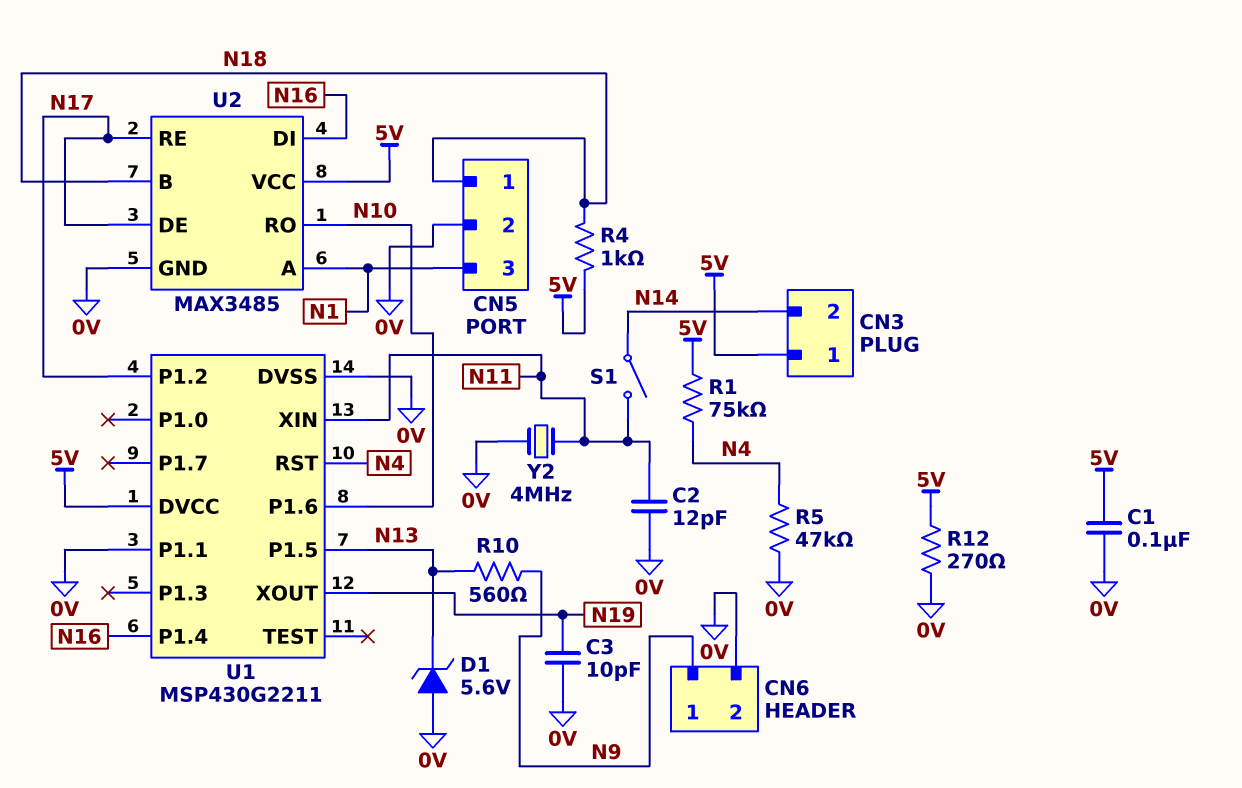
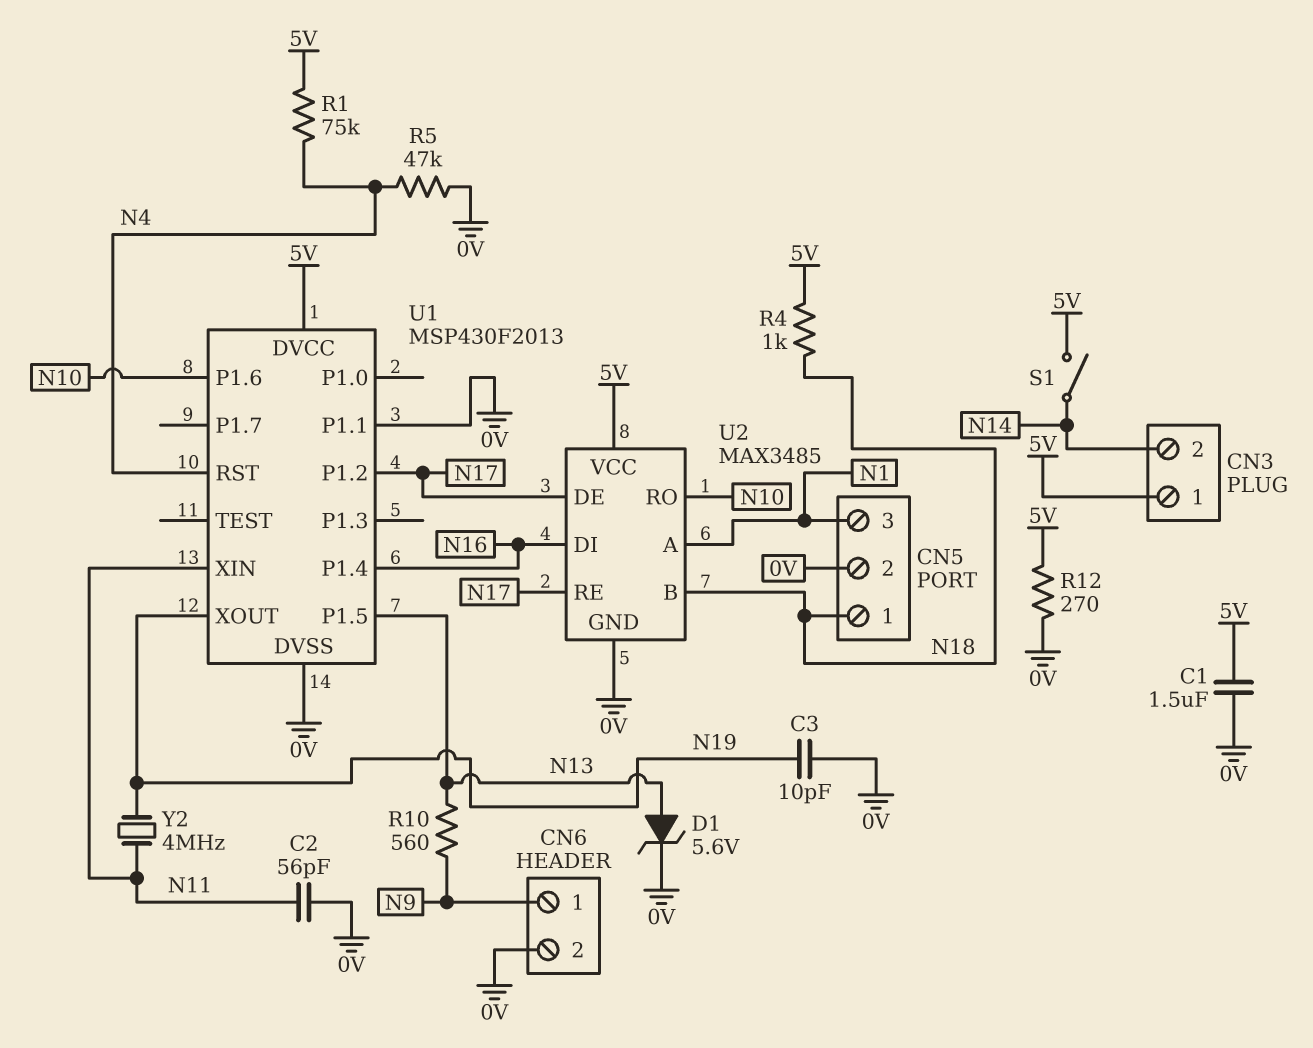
C1: 100nF (0V, 5V) -> 1.5uF (0V, 5V)
C2: 12pF (0V, N11) -> 56pF (0V, N11)
D1: zener 5.6V (A 0V, K N13) -> zener 5.6V (A N13, K 0V)
S1: switch (N11, N14) -> switch (5V, N14)
U1: MSP430G2211 -> MSP430F2013
Y2: 4MHz (0V, N11) -> 4MHz (N11, N19)

